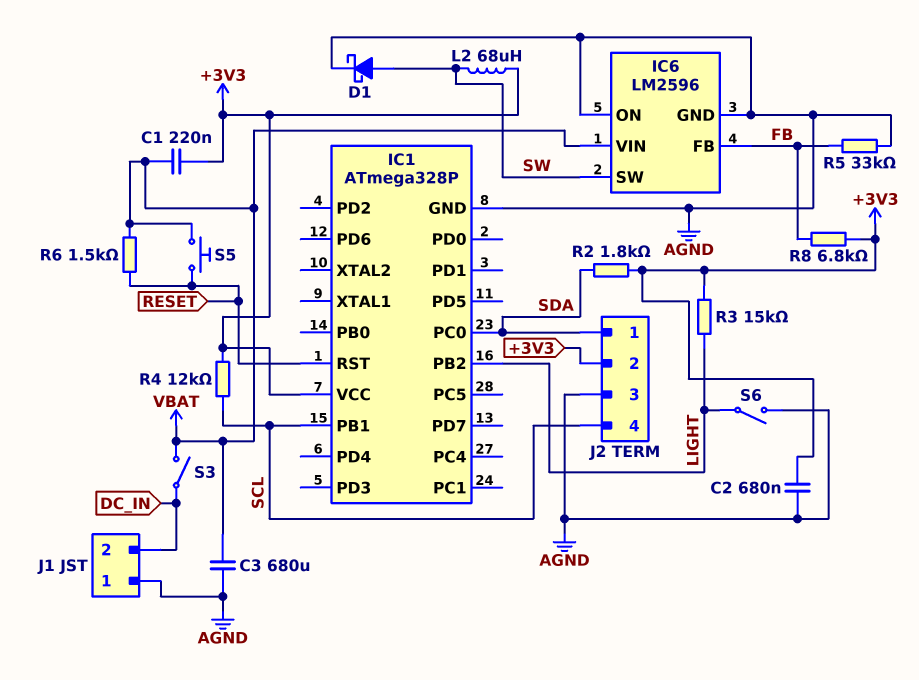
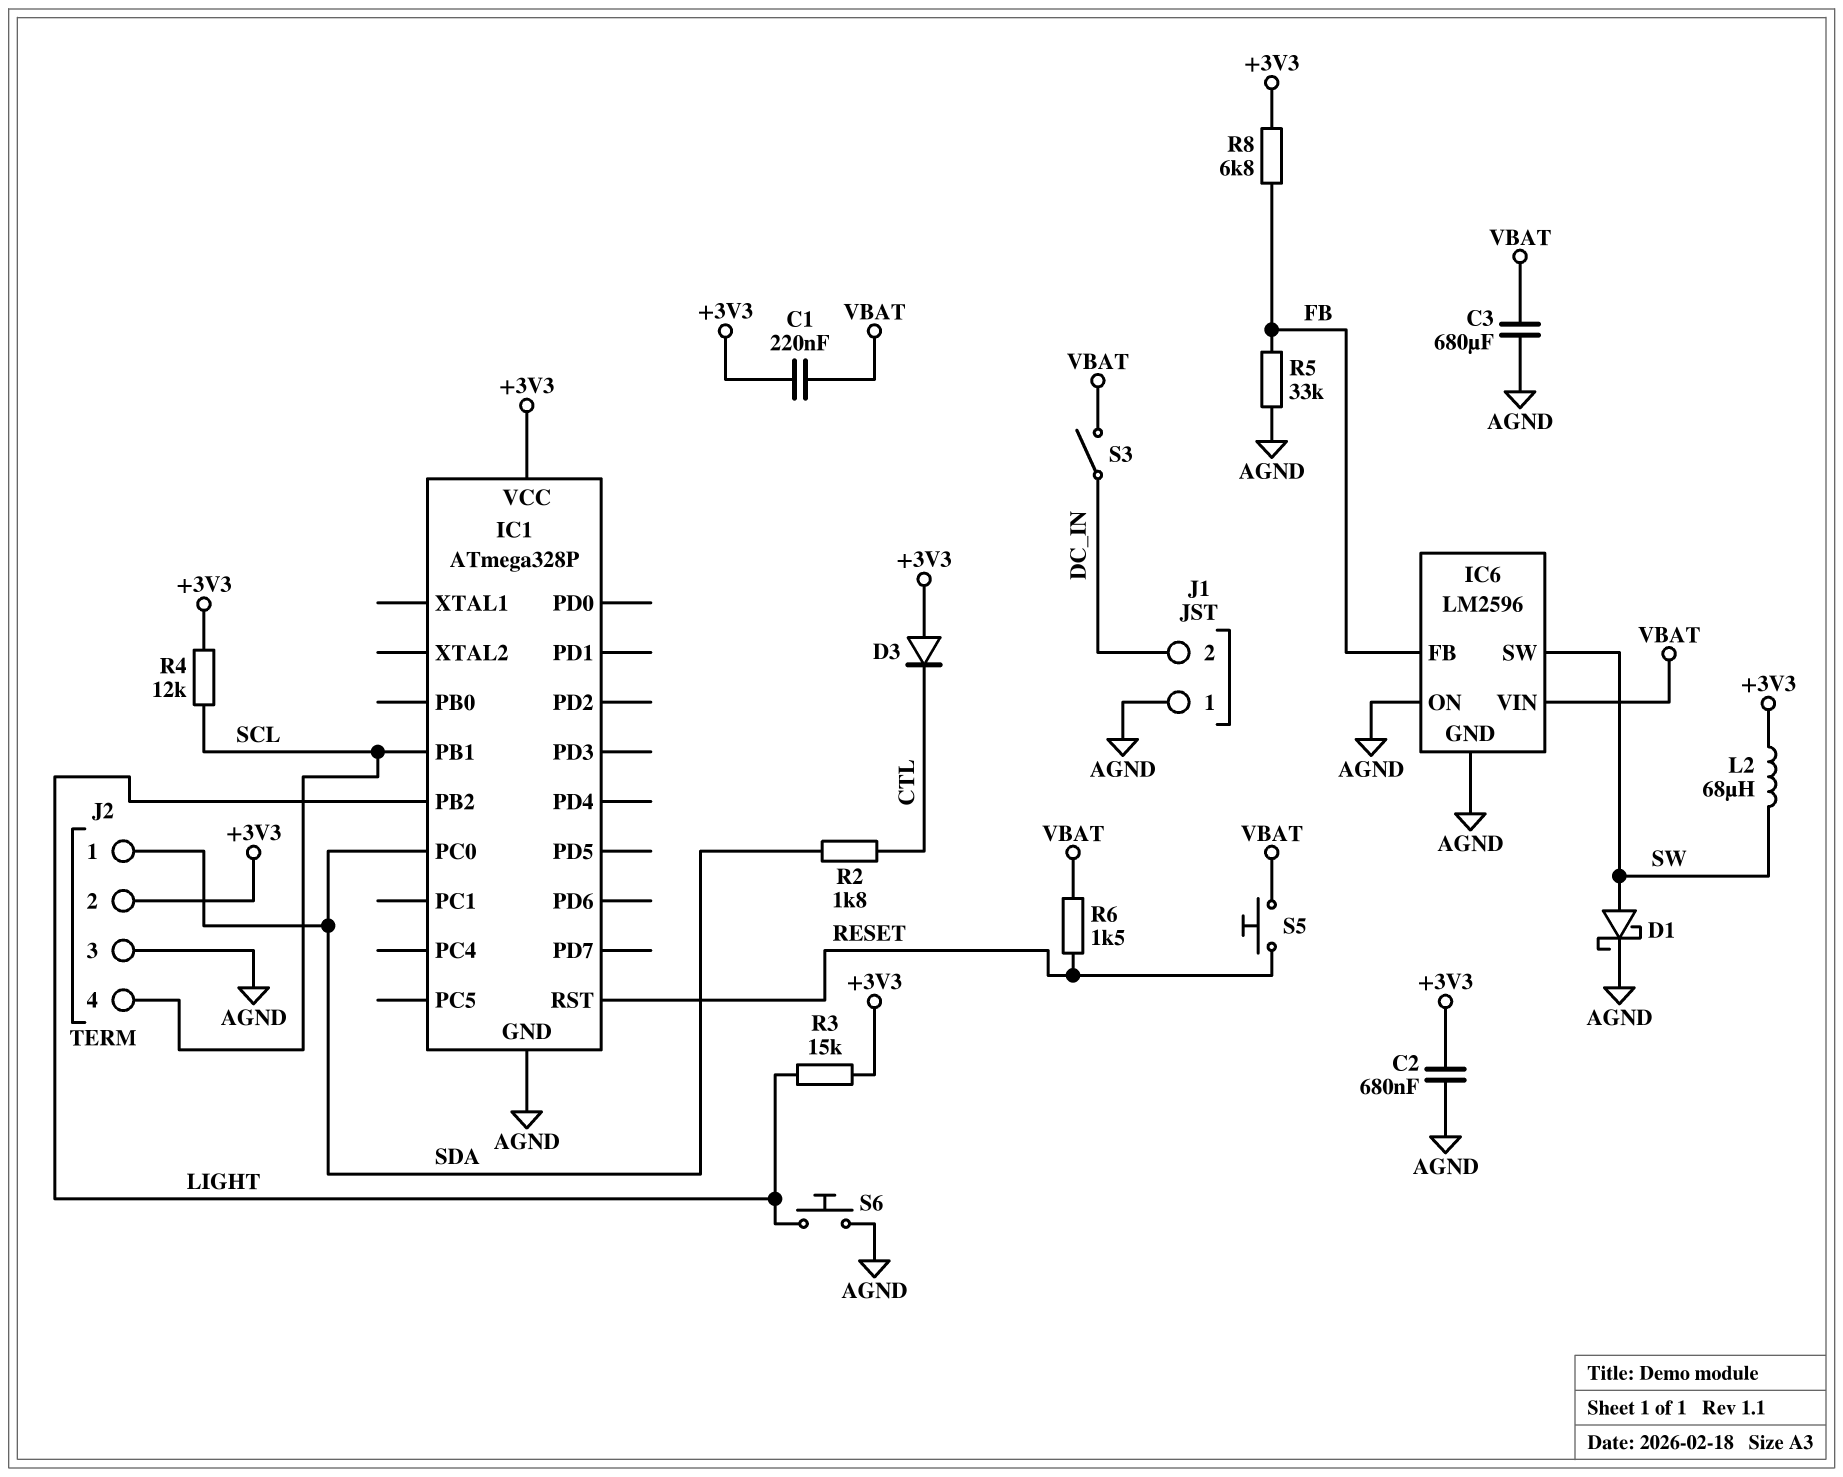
D3: none -> diode (A +3V3, K CTL)
R2: 1.8k (+3V3, SDA) -> 1.8k (CTL, SDA)
S6: switch (AGND, LIGHT) -> button (AGND, LIGHT)

